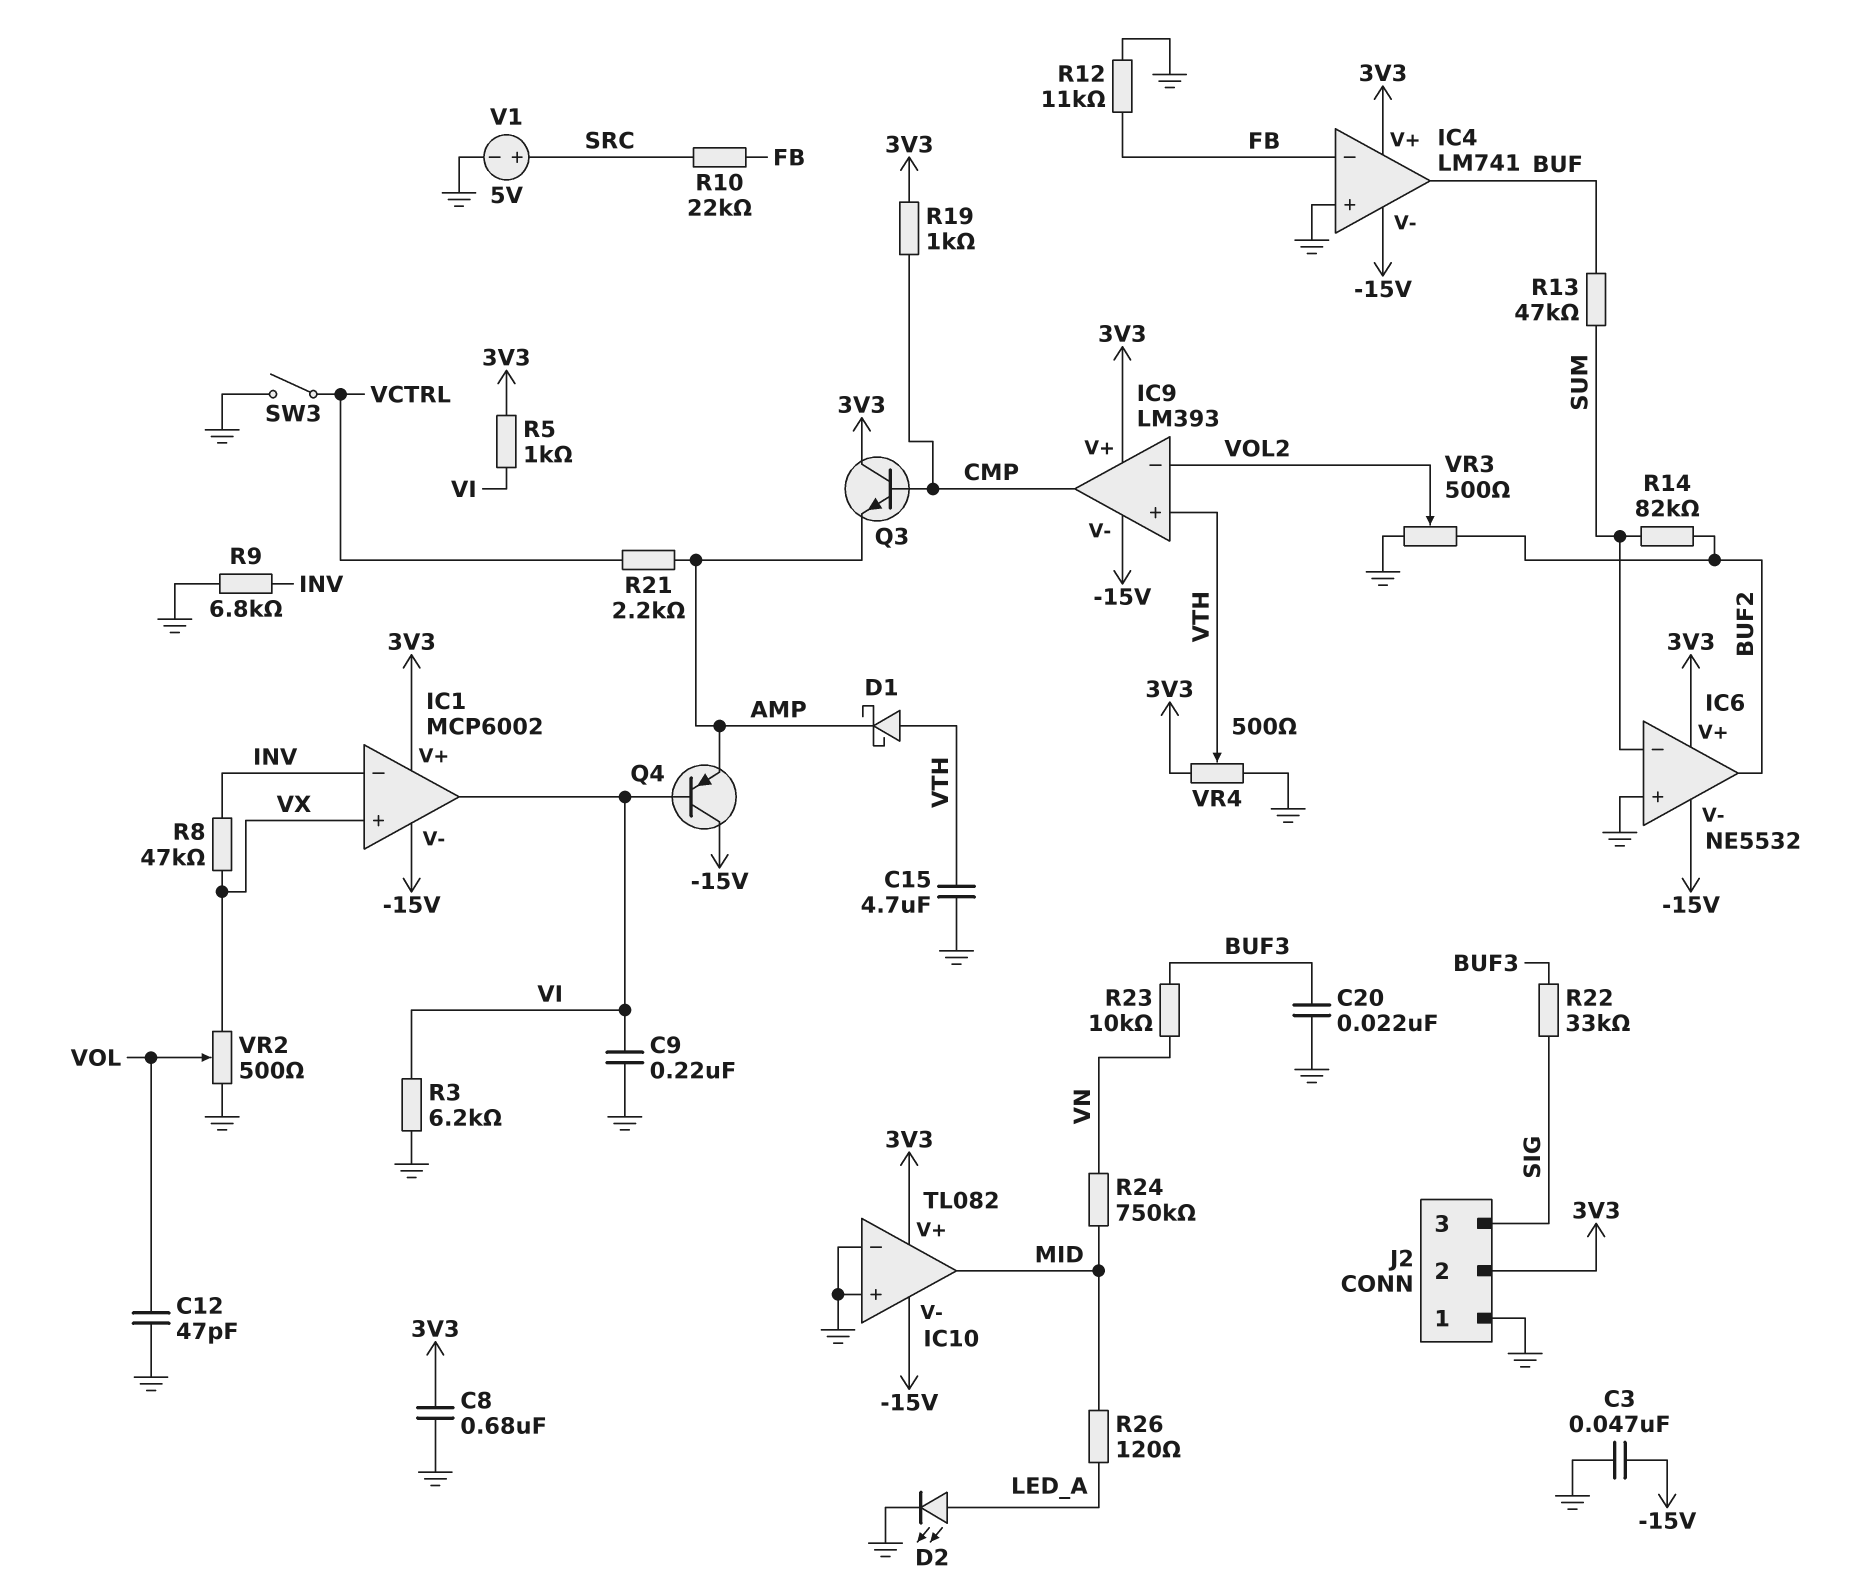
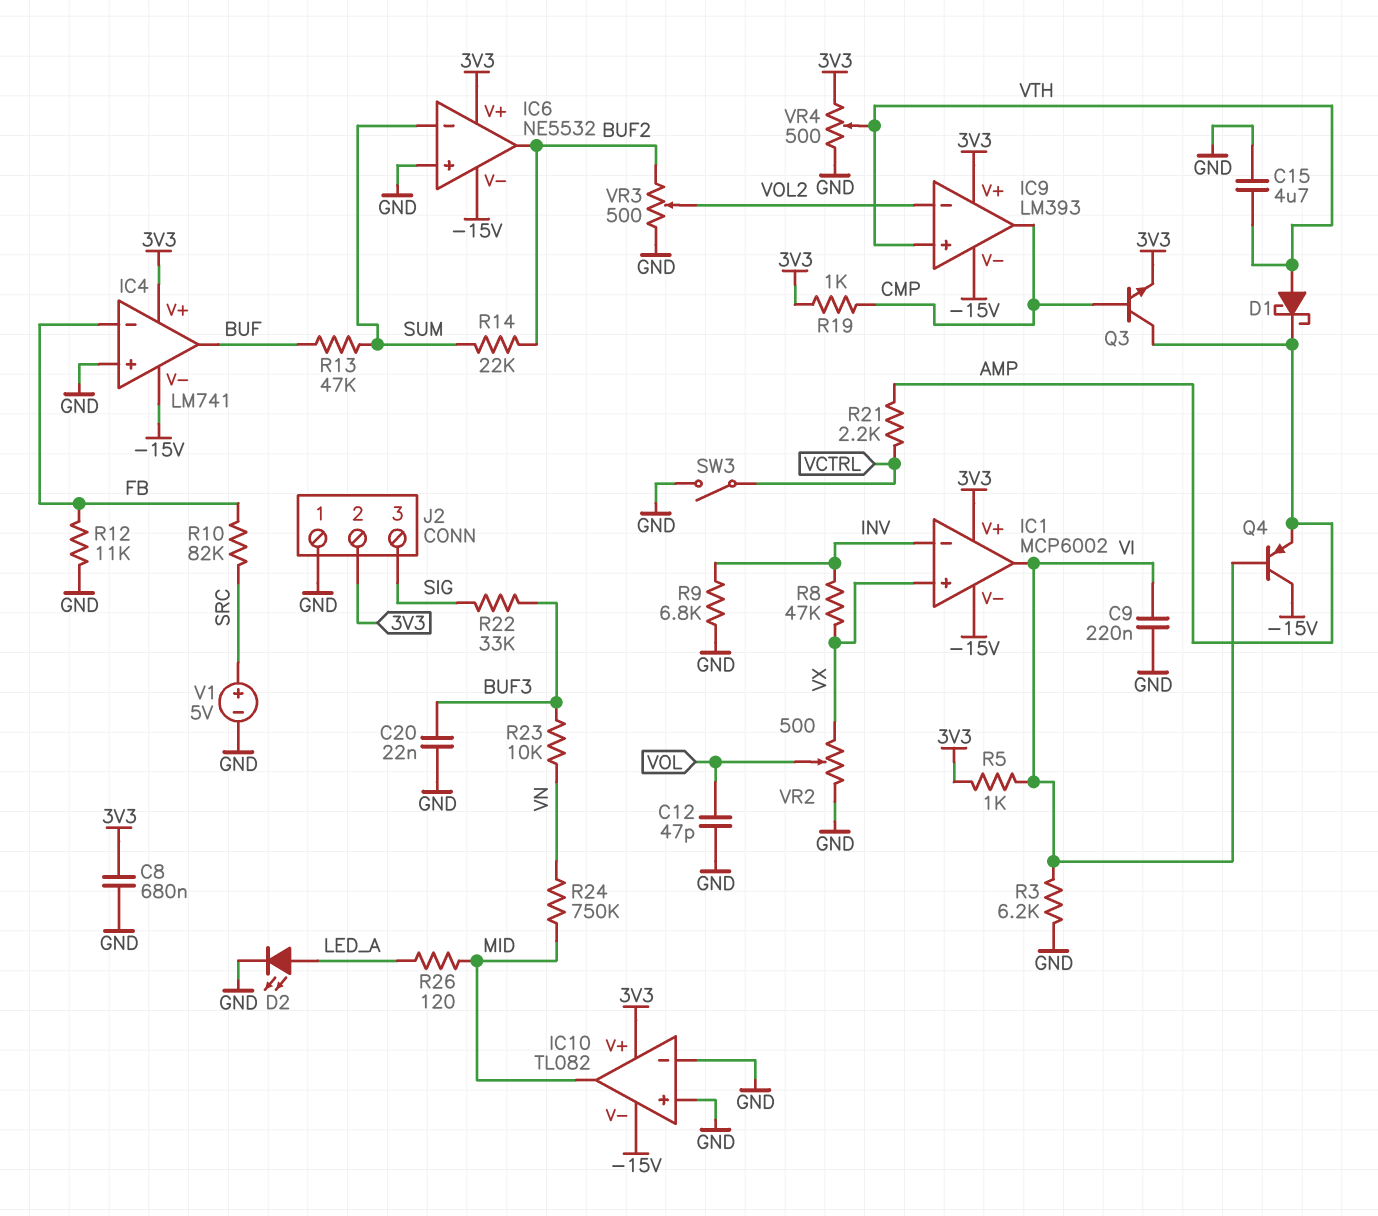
C3: 47nF (-15V, GND) -> none
Q3: NPN (B CMP, C 3V3, E AMP) -> NPN (B CMP, C AMP, E 3V3)
R10: 22k (FB, SRC) -> 82k (FB, SRC)
R14: 82k (BUF2, SUM) -> 22k (BUF2, SUM)

